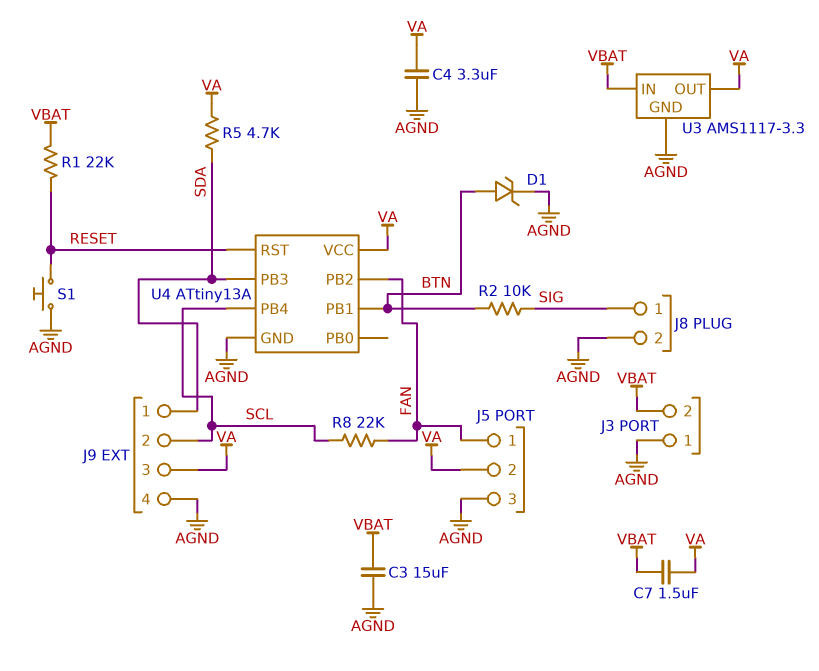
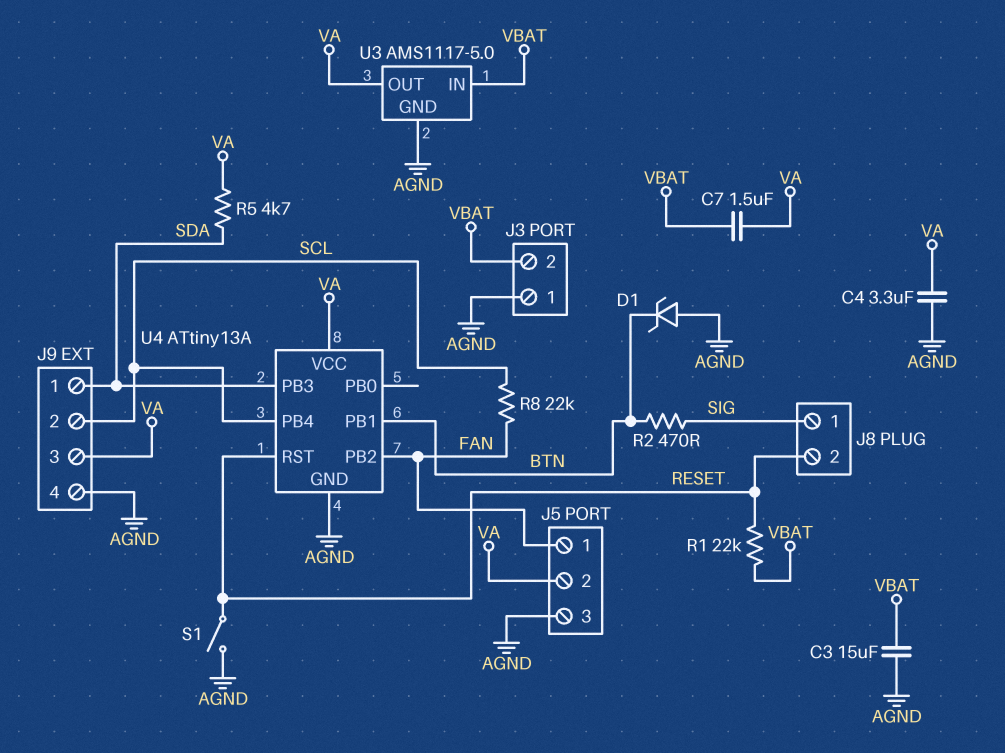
D1: zener (A BTN, K AGND) -> zener (A AGND, K BTN)
J8 pin 2: AGND -> RESET
R2: 10k (BTN, SIG) -> 470 (BTN, SIG)
S1: button (AGND, RESET) -> switch (AGND, RESET)
U3: AMS1117-3.3 -> AMS1117-5.0

